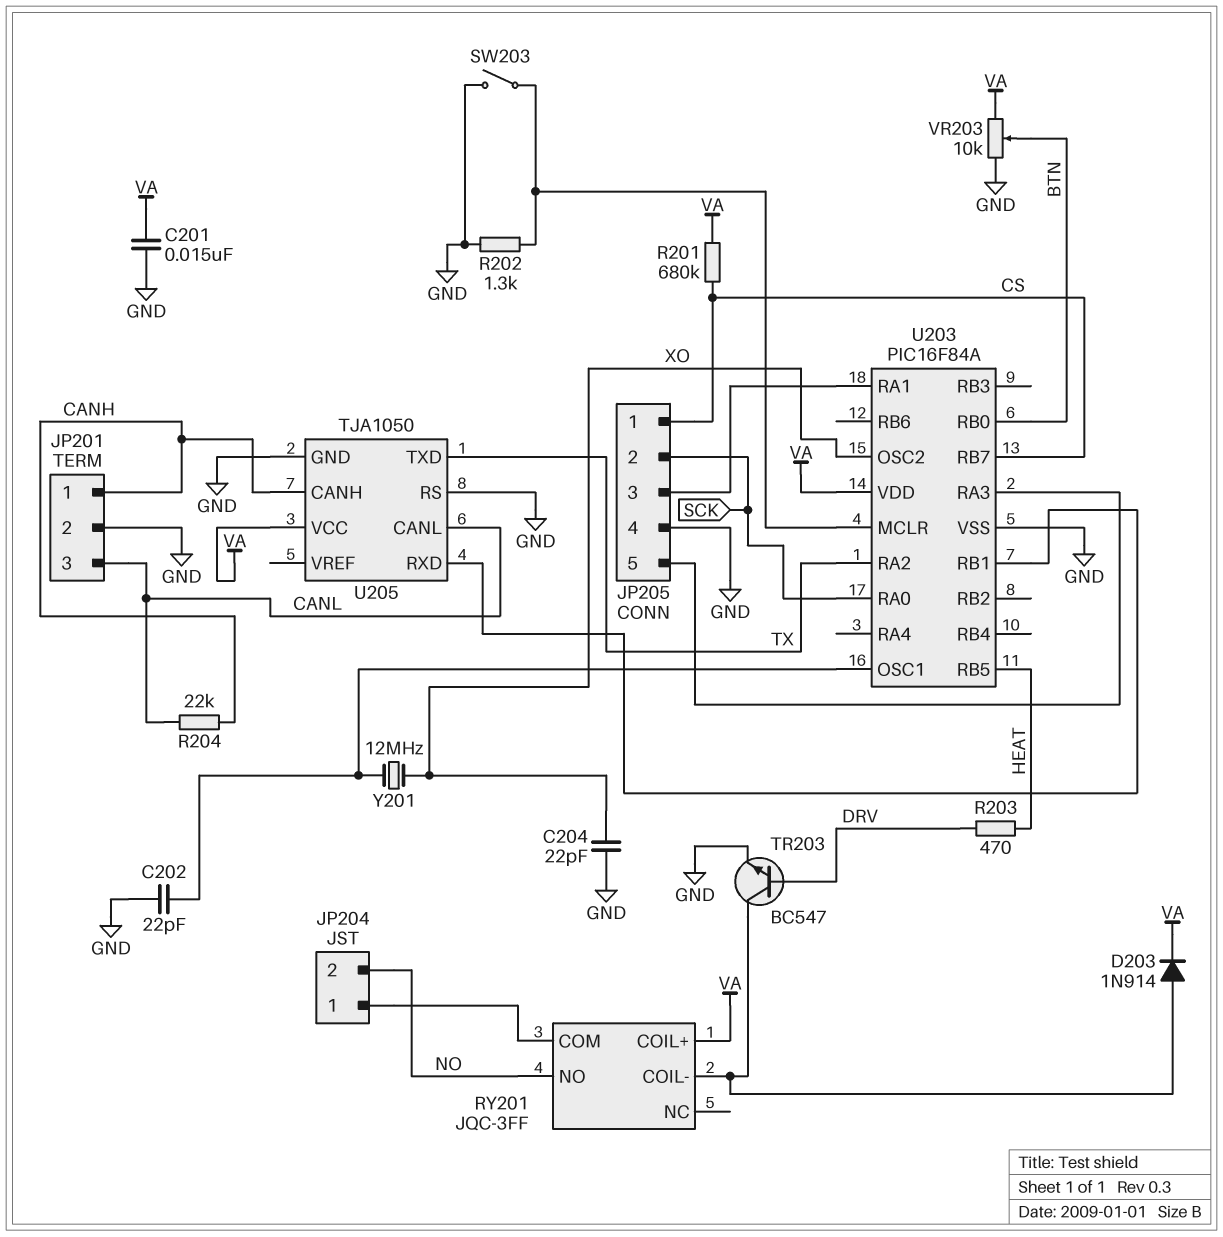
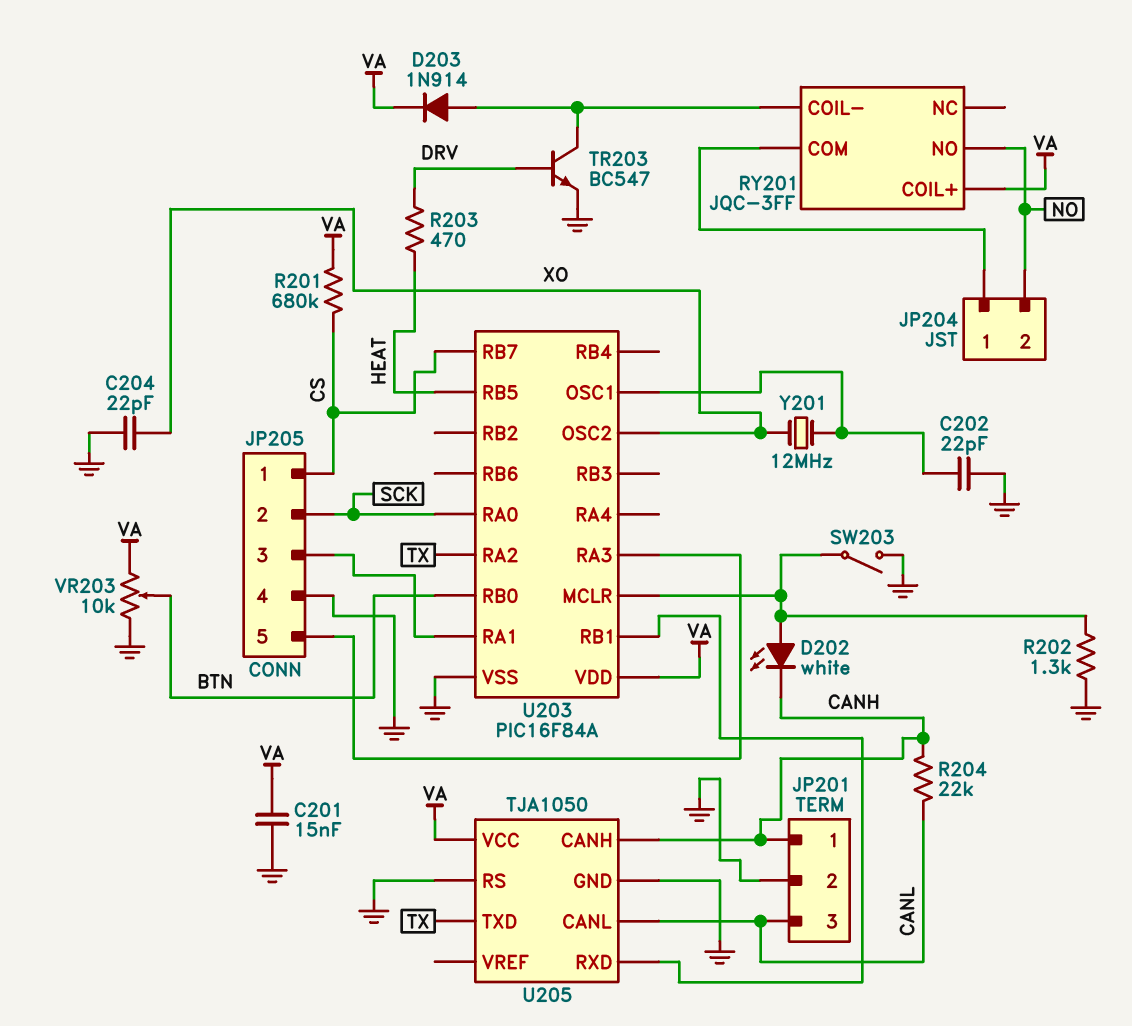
D202: none -> LED white (A U203/MCLR, K CANH)

